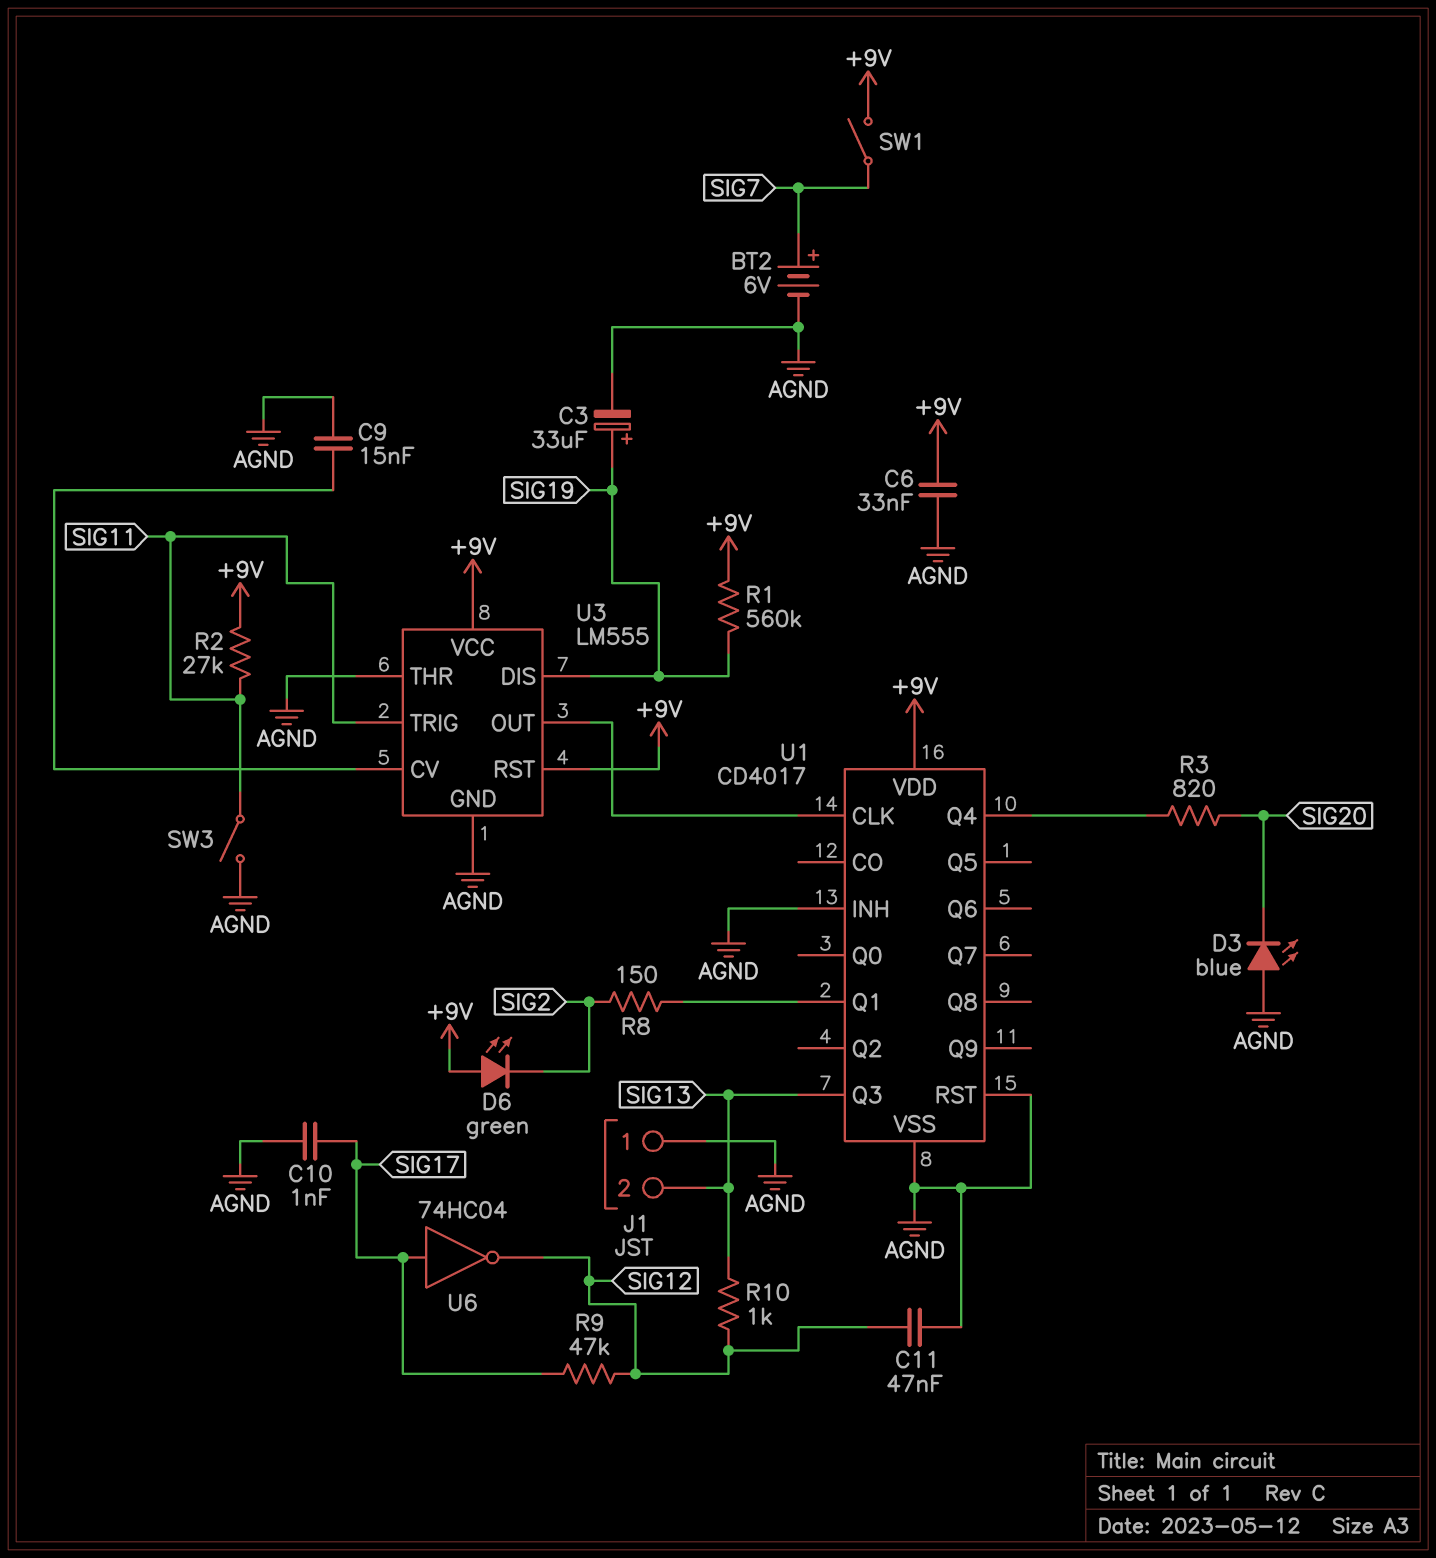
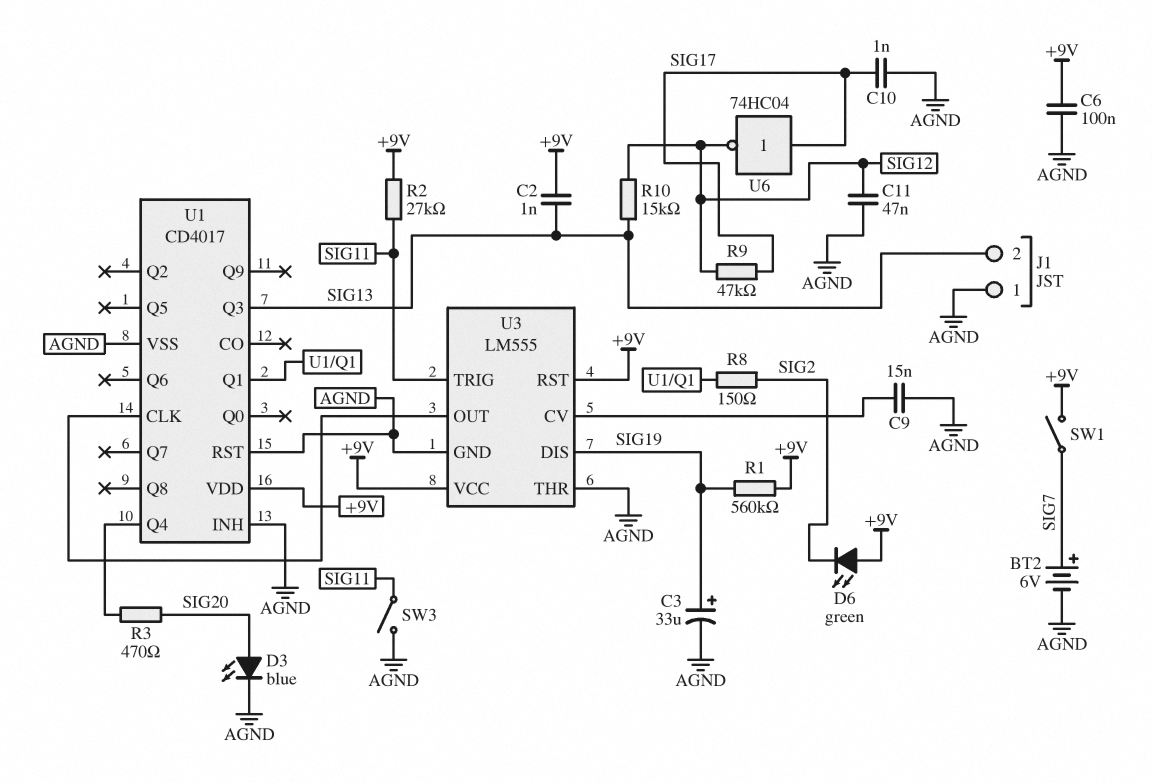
C2: none -> 1nF (+9V, SIG13)
C6: 33nF (+9V, AGND) -> 100nF (+9V, AGND)
D3: LED blue (A AGND, K SIG20) -> LED blue (A SIG20, K AGND)
R3: 820 (SIG20, U1/Q4) -> 470 (SIG20, U1/Q4)
R10: 1k (SIG12, SIG13) -> 15k (SIG12, SIG13)

